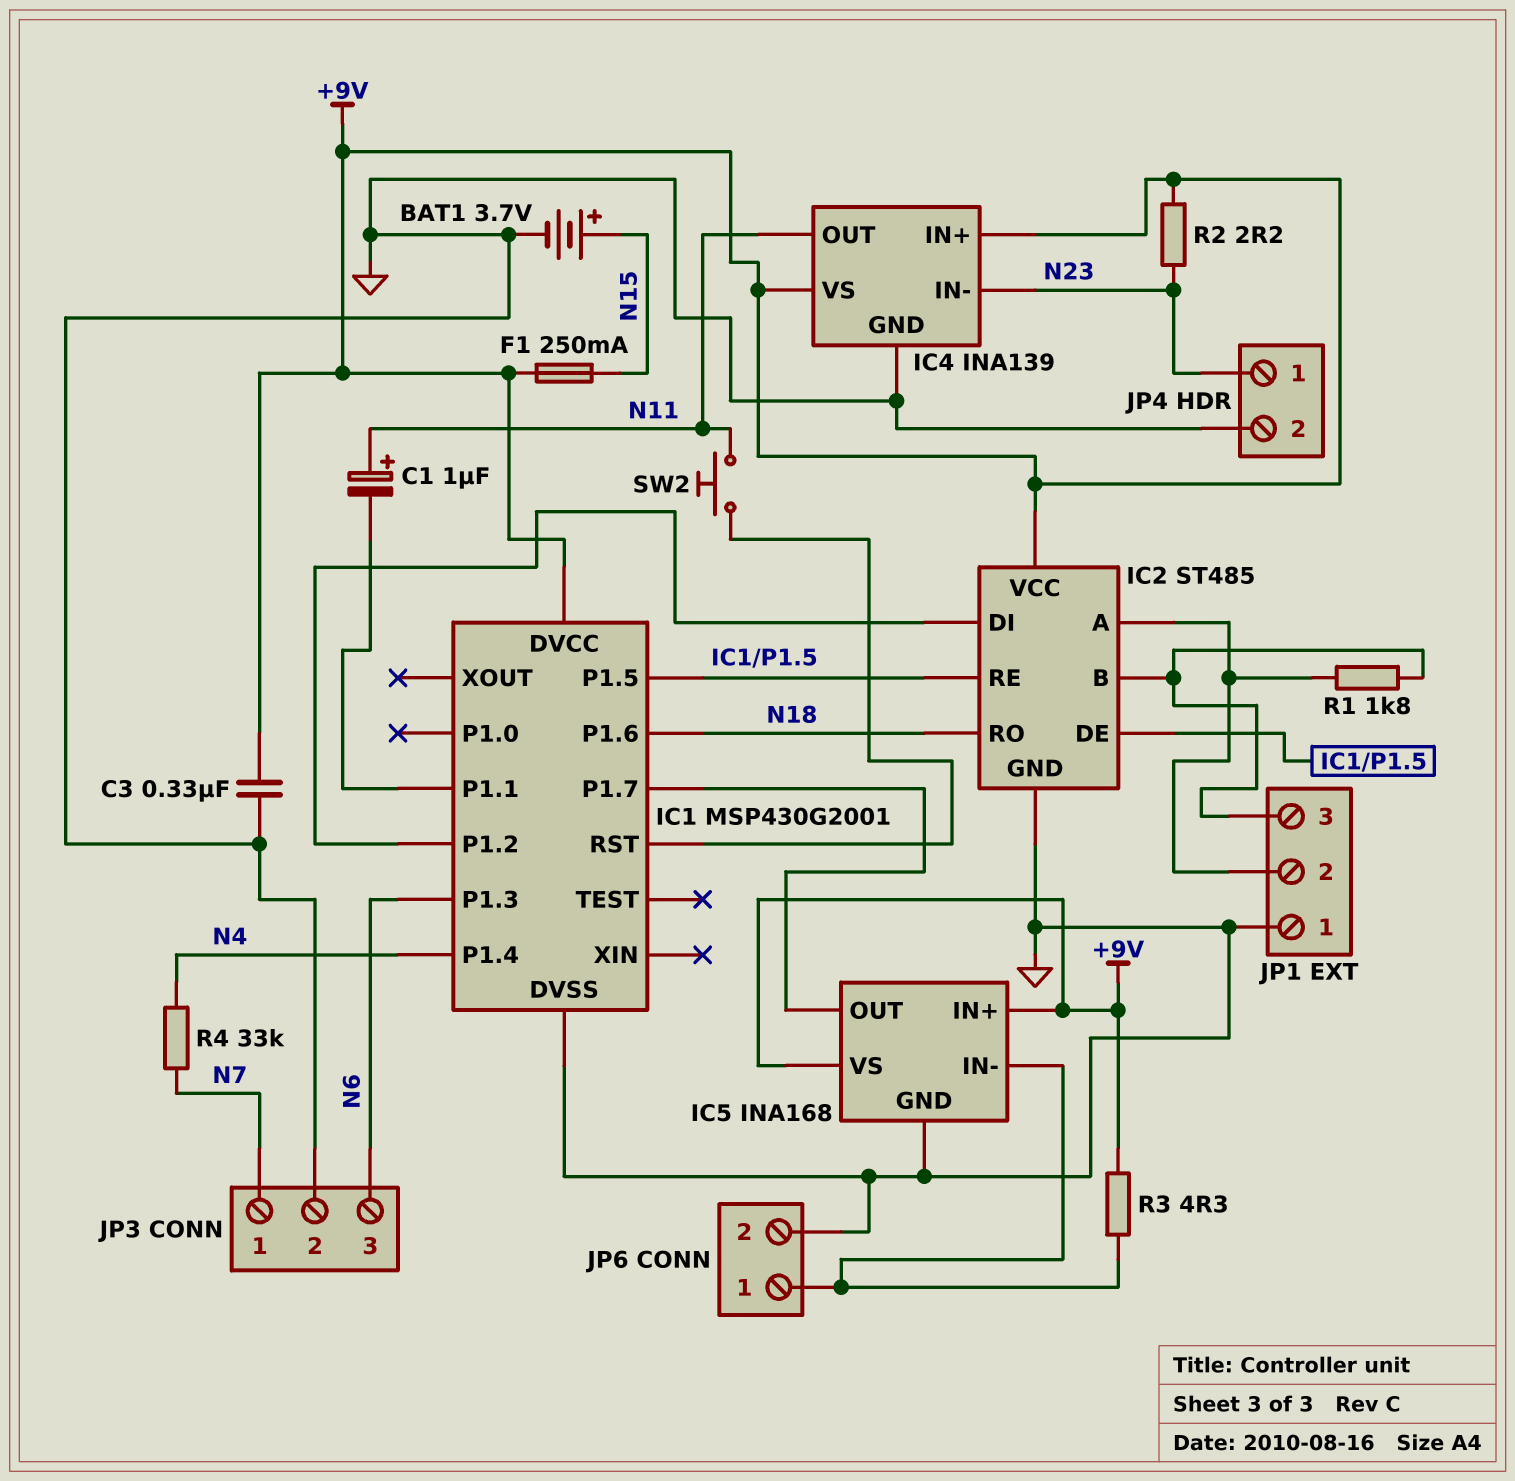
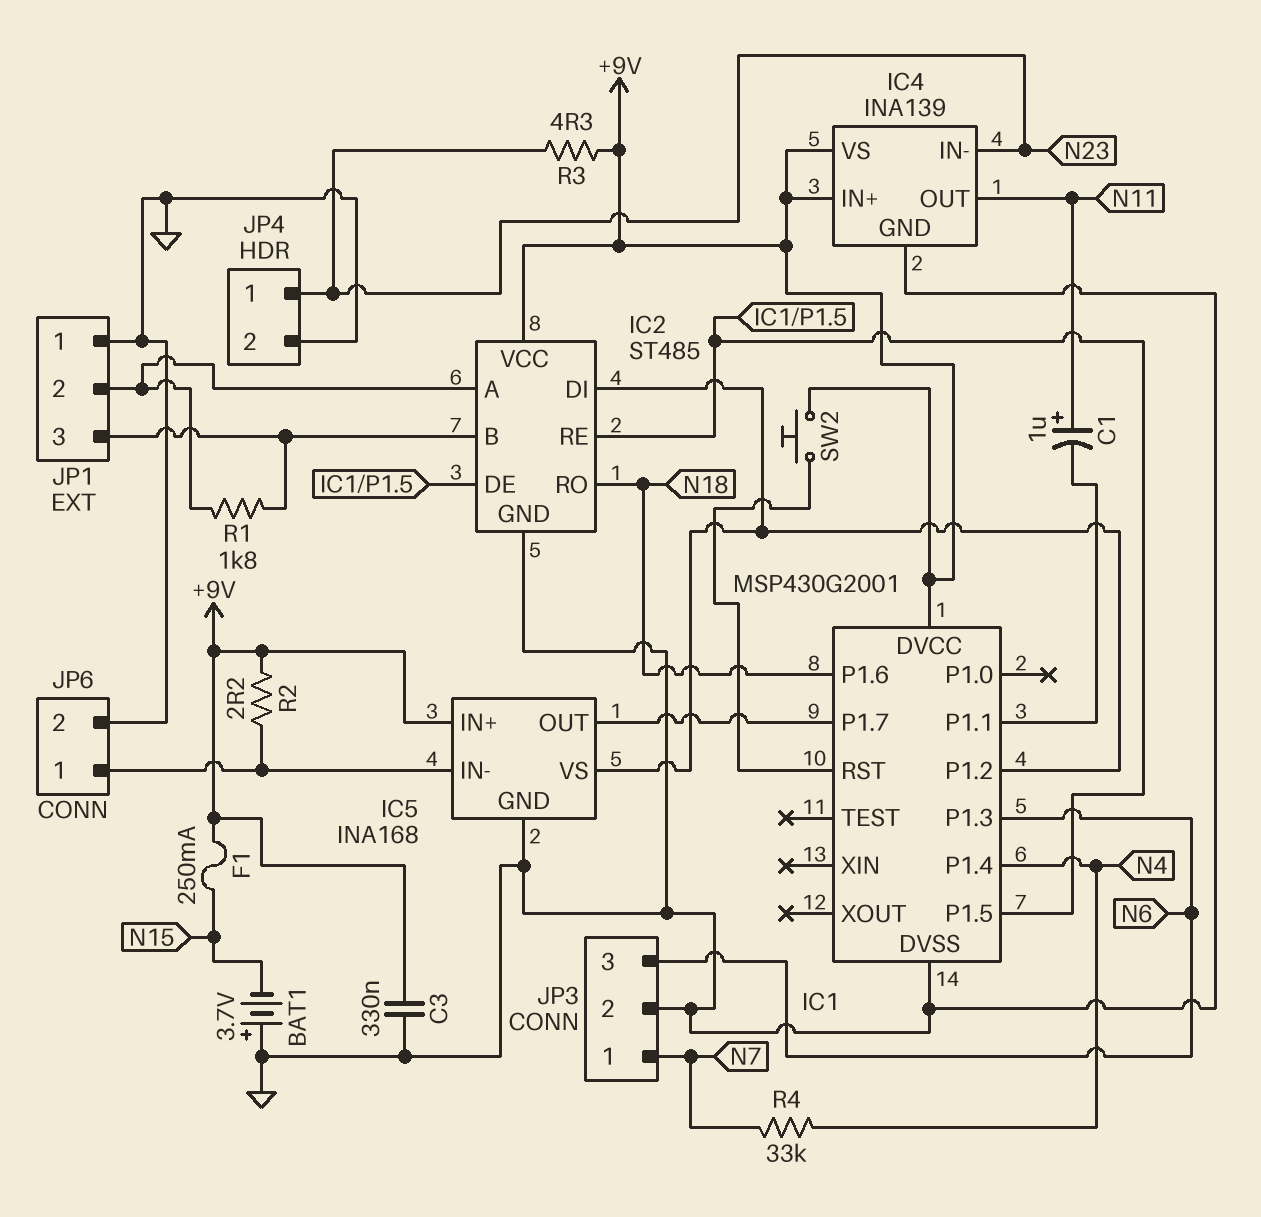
BAT1: 3.7V (plus N15, minus GND) -> 3.7V (plus GND, minus N15)
IC5 pin VS: +9V -> IC1/P1.2
R2: 2.2 (+9V, N23) -> 2.2 (+9V, IC5/IN-)
R3: 4.3 (+9V, IC5/IN-) -> 4.3 (+9V, N23)
SW2: button (IC1/RST, N11) -> button (+9V, IC1/RST)

